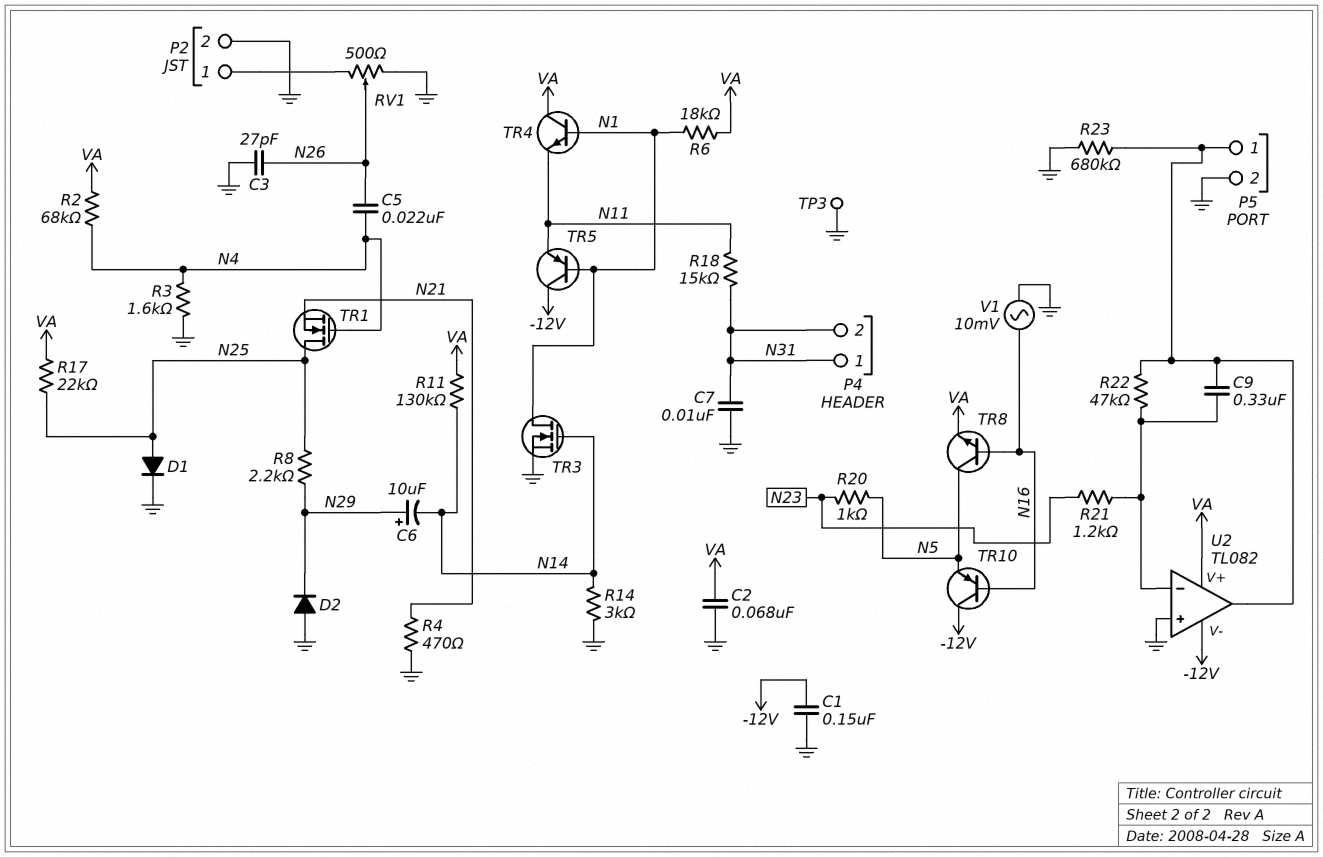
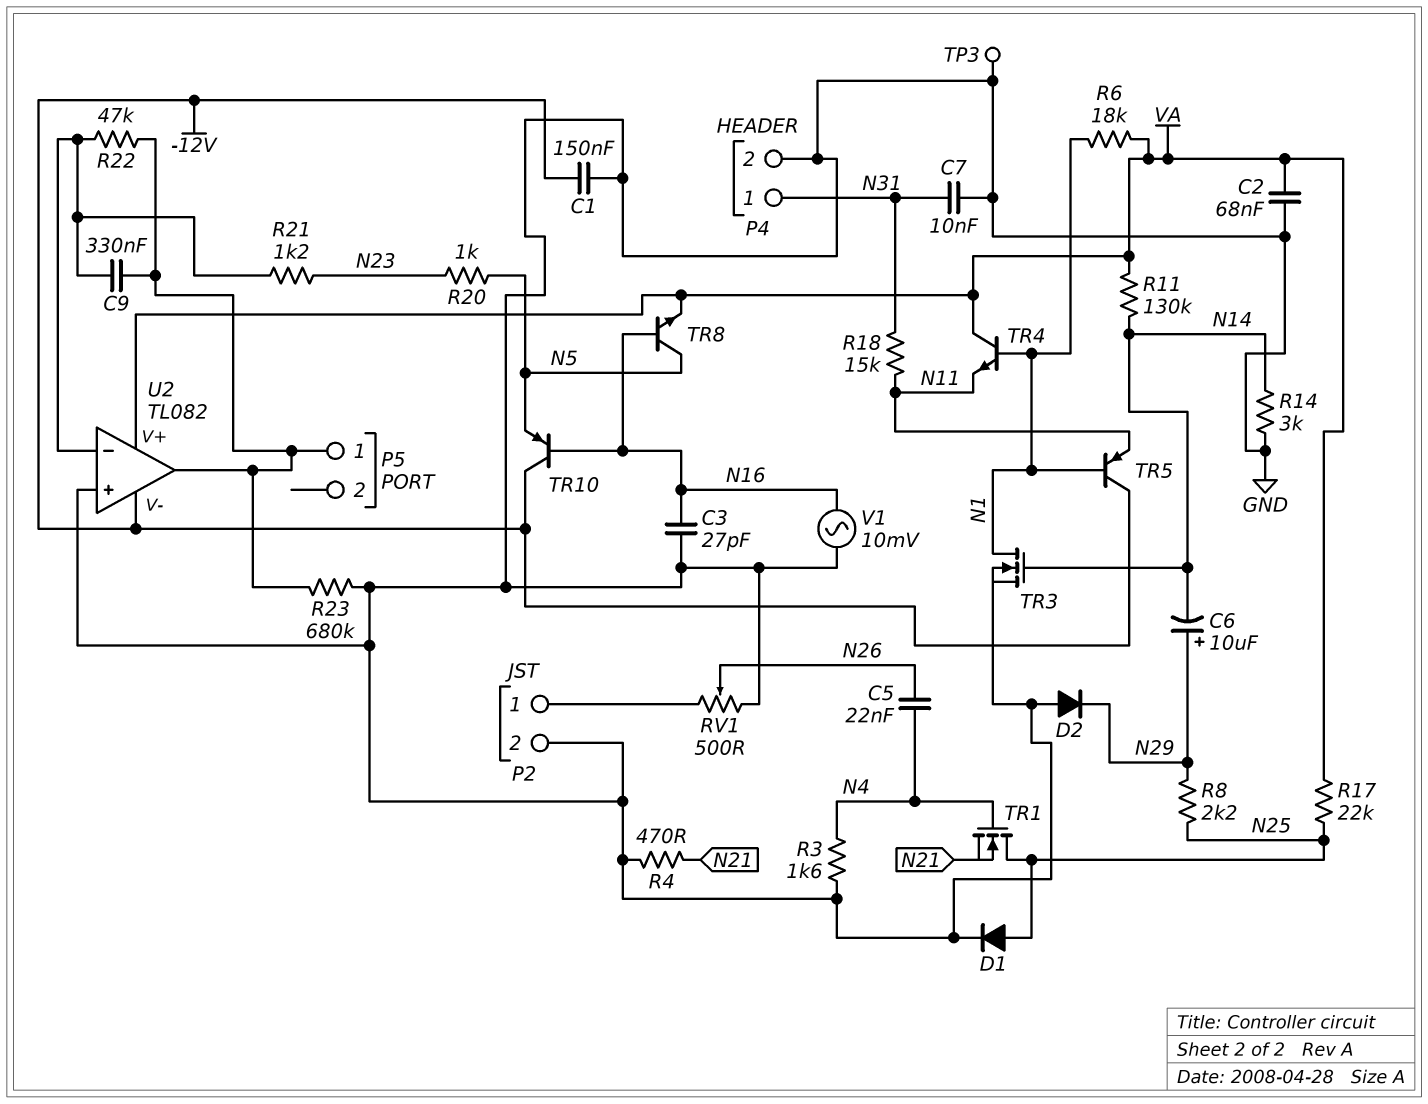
C3: 27pF (GND, N26) -> 27pF (GND, N16)
P4 pin 2: N31 -> GND
P5 pin 2: GND -> none
R2: 68k (N4, VA) -> none

